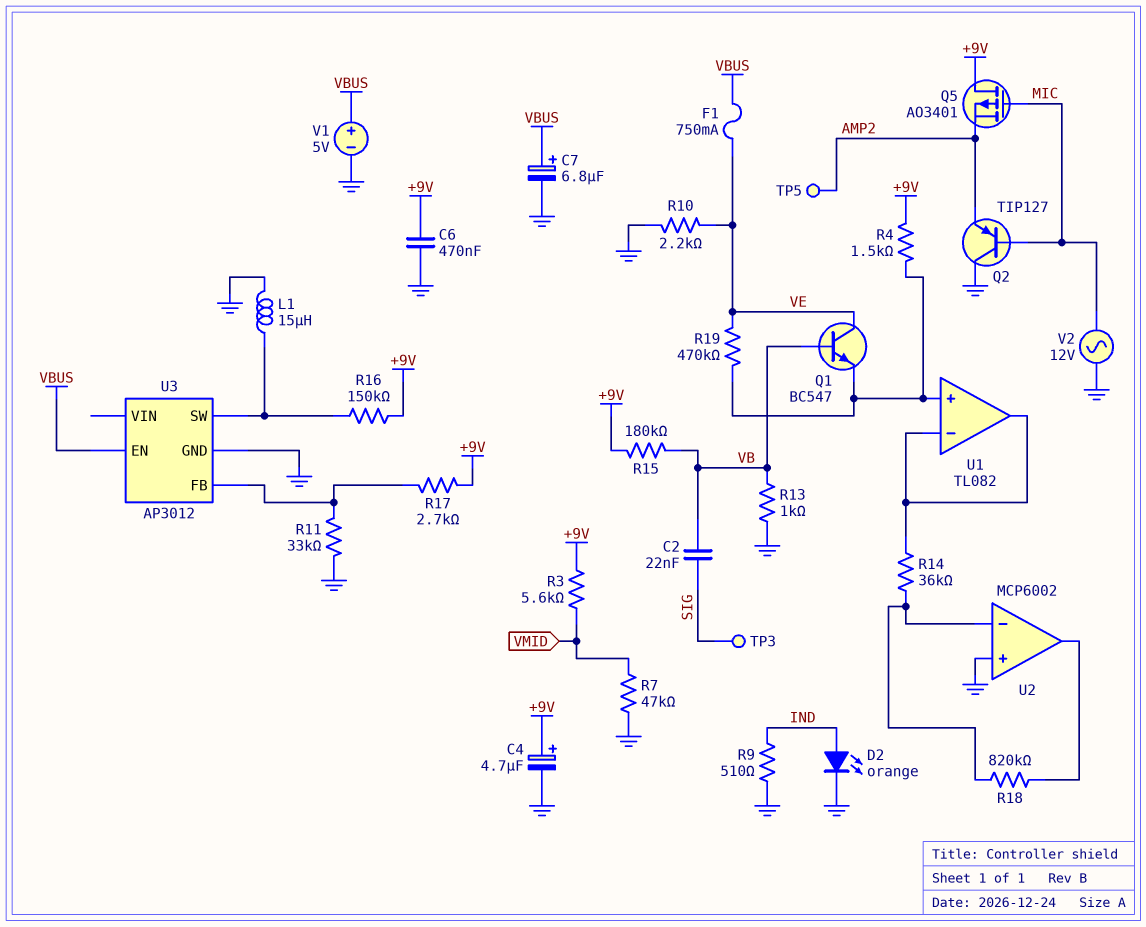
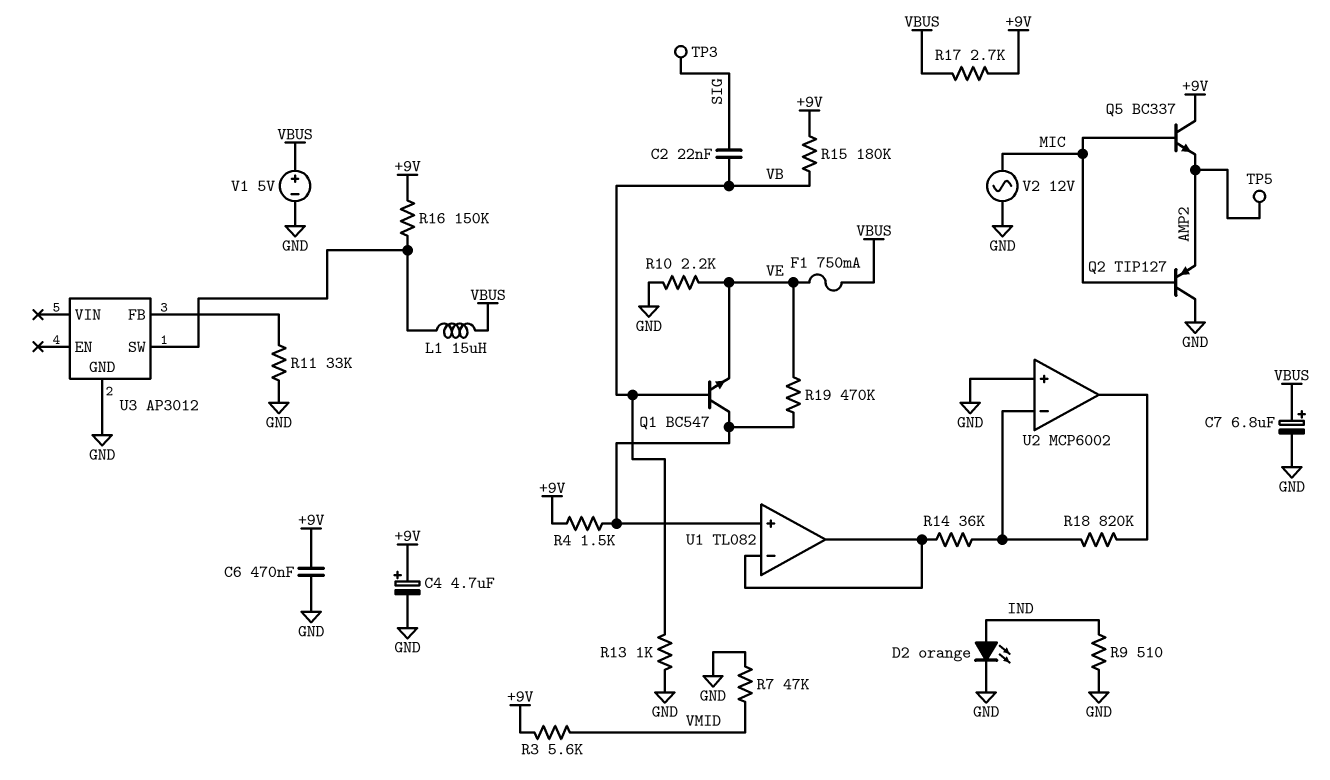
L1: 15uH (GND, U3/SW) -> 15uH (U3/SW, VBUS)
Q1: NPN BC547 (B VB, C VE, E U1/in+) -> NPN BC547 (B VB, C U1/in+, E VE)
Q5: PMOS AO3401 (G MIC, D +9V, S AMP2) -> NPN BC337 (B MIC, C +9V, E AMP2)
R17: 2.7k (+9V, U3/FB) -> 2.7k (+9V, VBUS)
U3 pin EN: VBUS -> none

